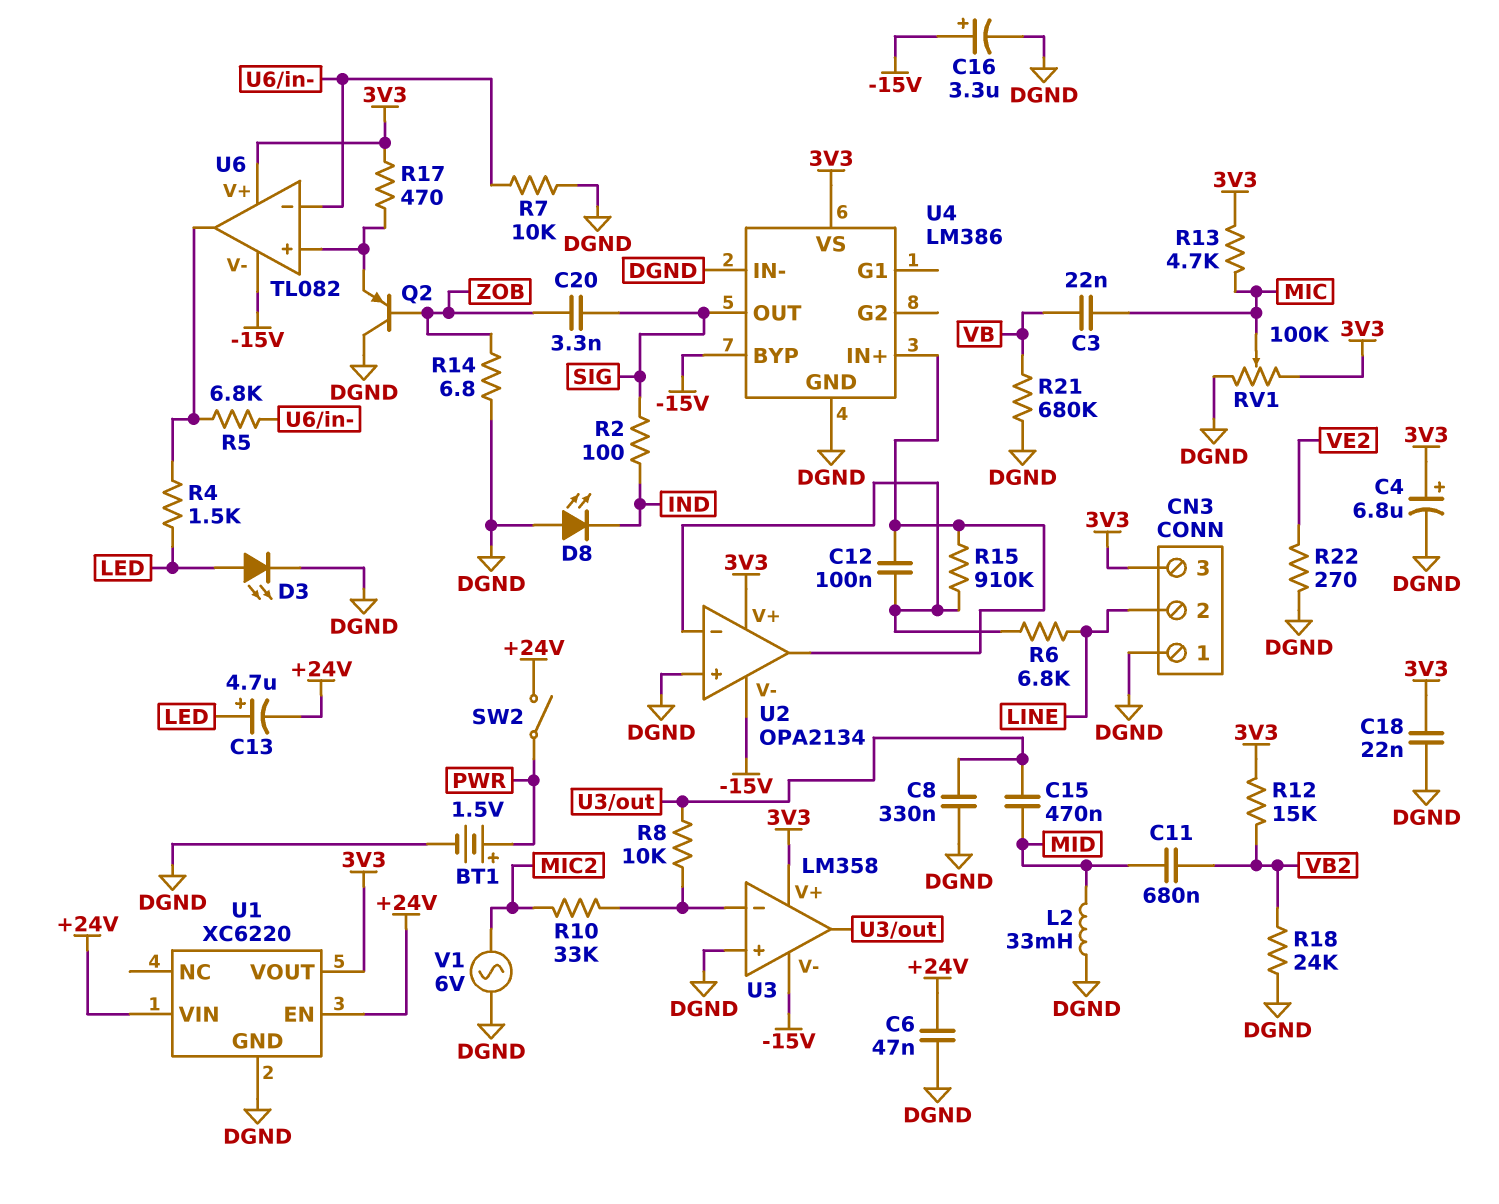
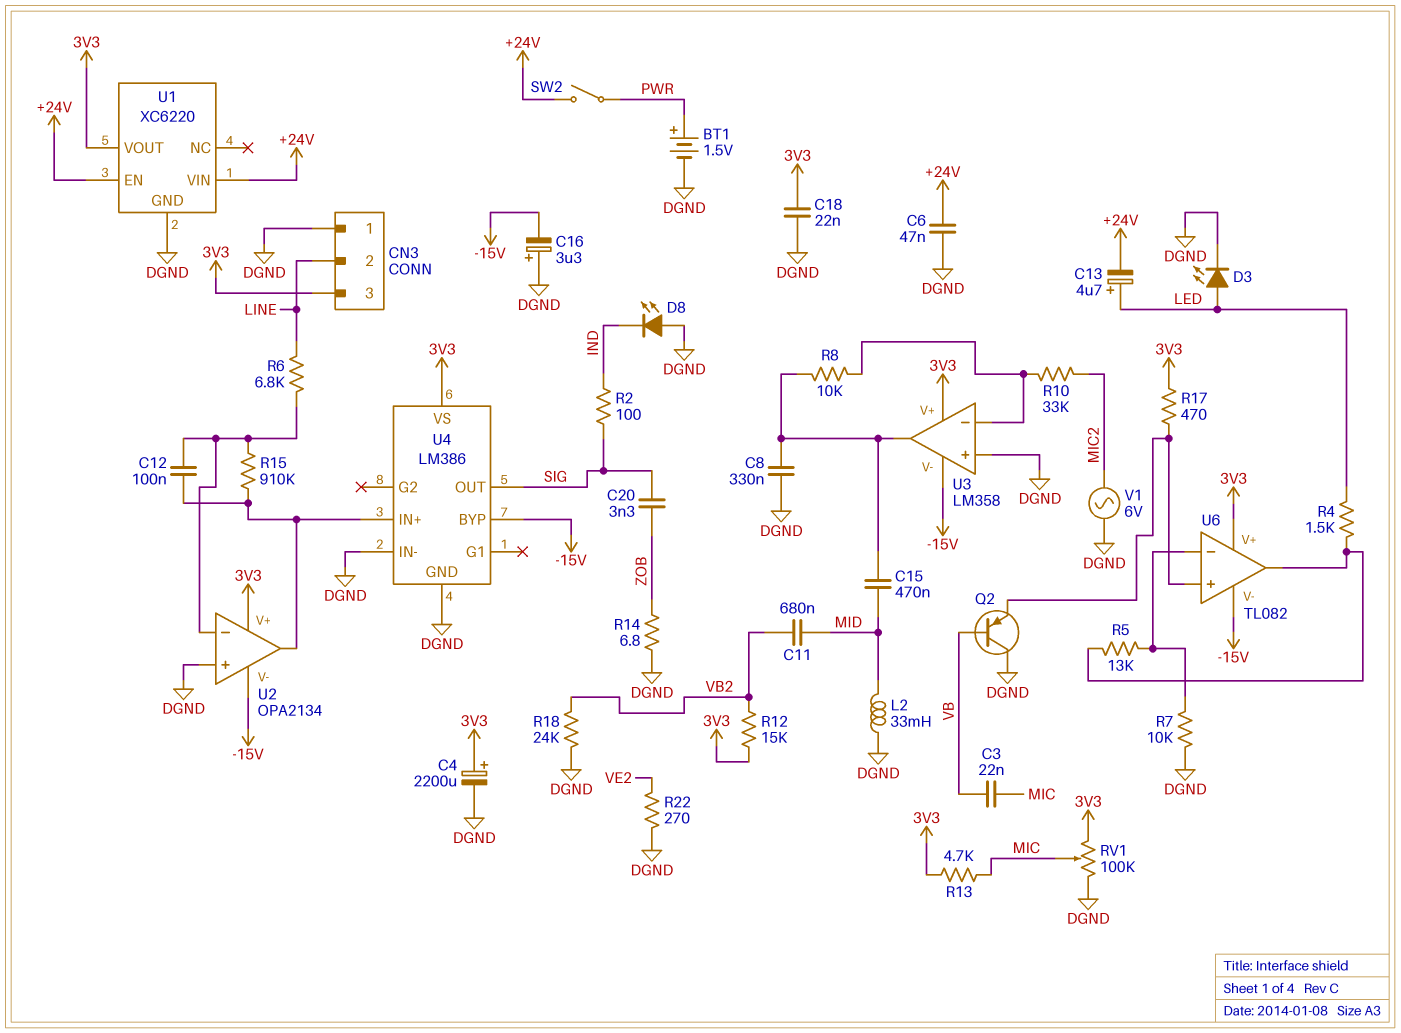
C4: 6.8uF (plus 3V3, minus DGND) -> 2200uF (plus 3V3, minus DGND)
C16: 3.3uF (plus -15V, minus DGND) -> 3.3uF (plus DGND, minus -15V)
Q2: PNP (B ZOB, C DGND, E U6/in+) -> PNP (B VB, C DGND, E U6/in+)
R5: 6.8k (U6/in-, U6/out) -> 13k (U6/in-, U6/out)
R21: 680k (DGND, VB) -> none

